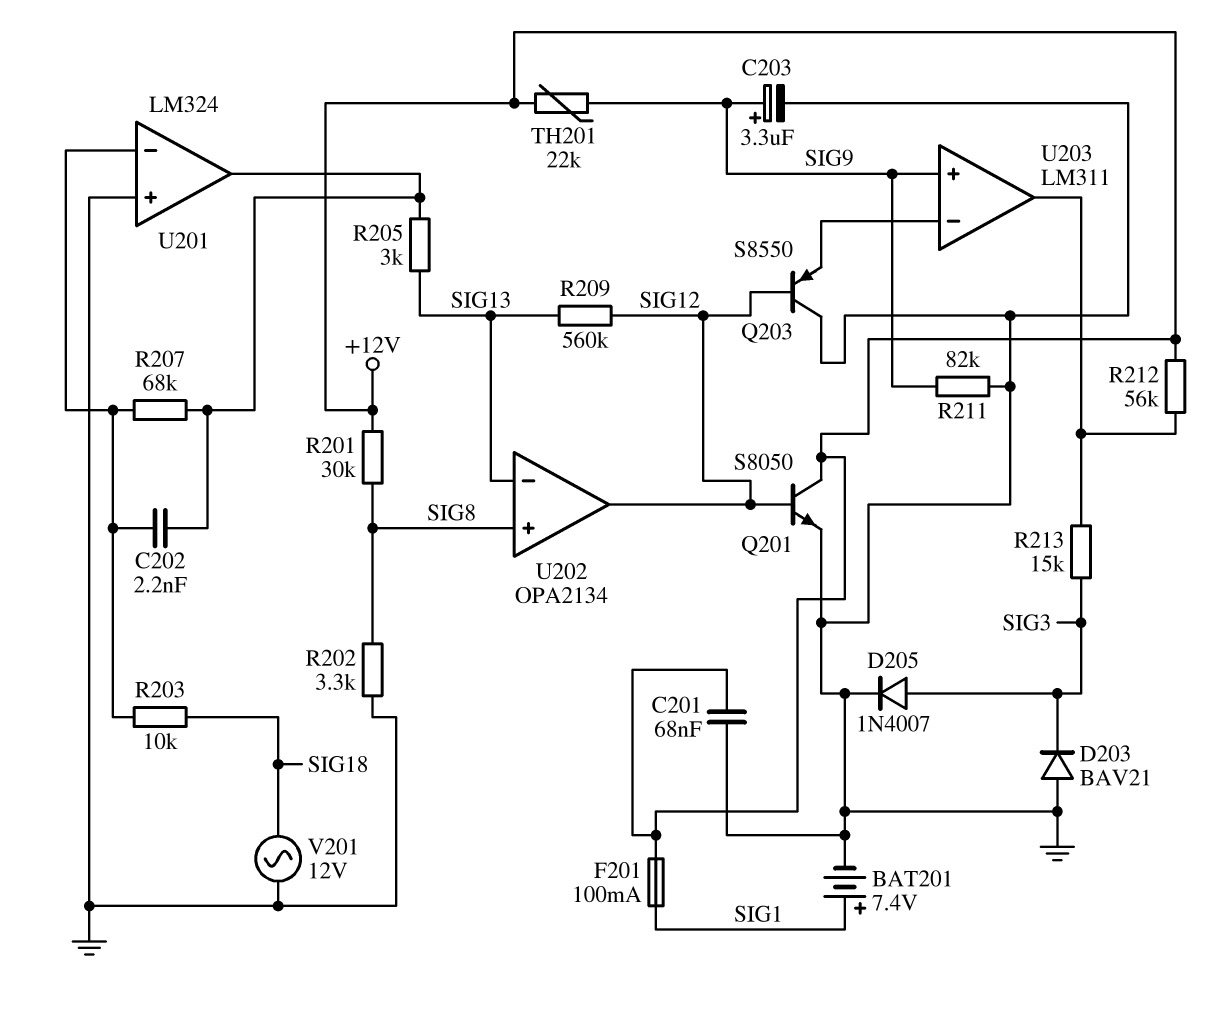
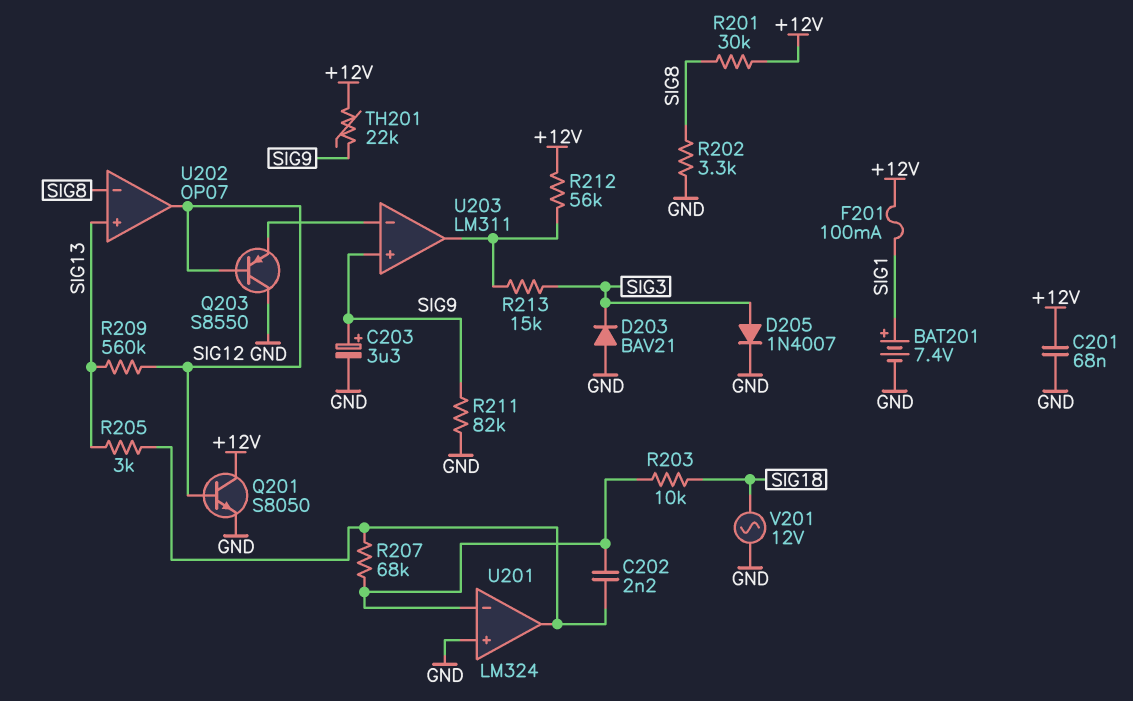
U202: OPA2134 -> OP07
U202 pin in+: SIG8 -> SIG13
U202 pin in-: SIG13 -> SIG8

